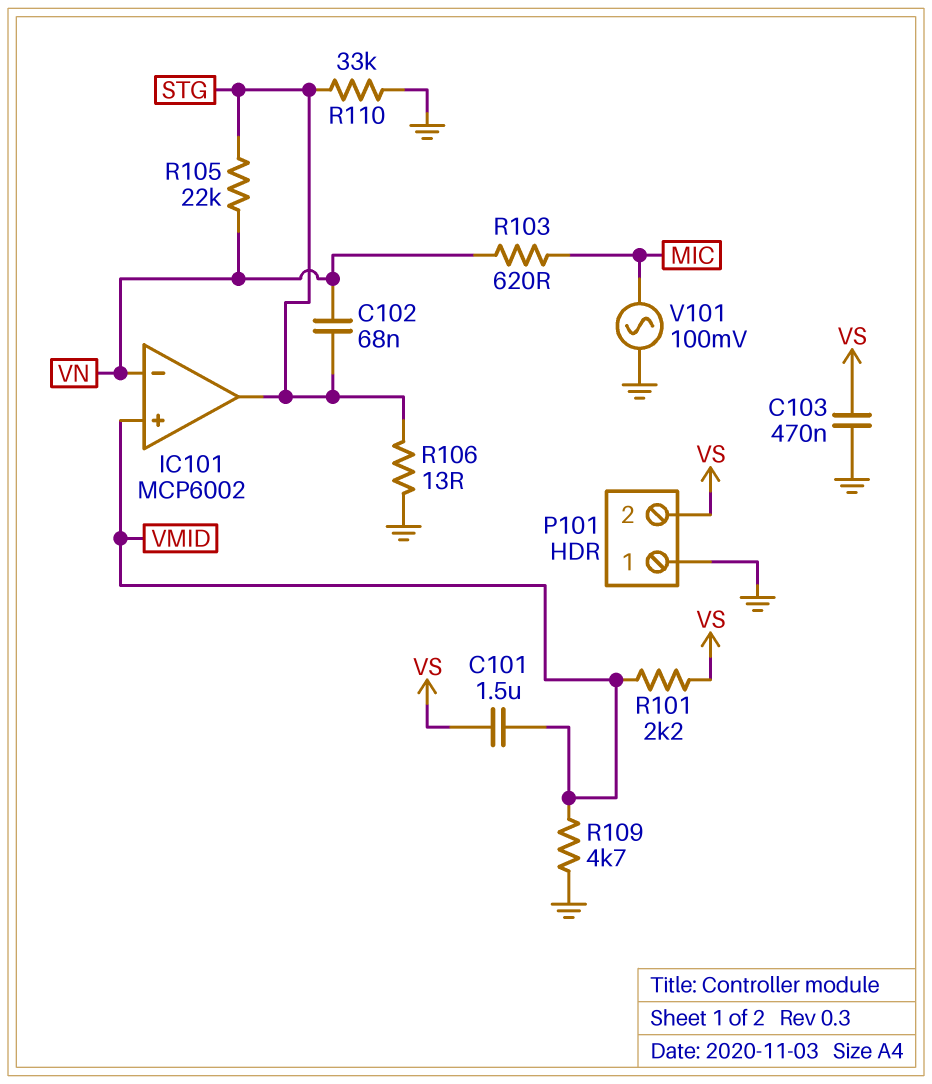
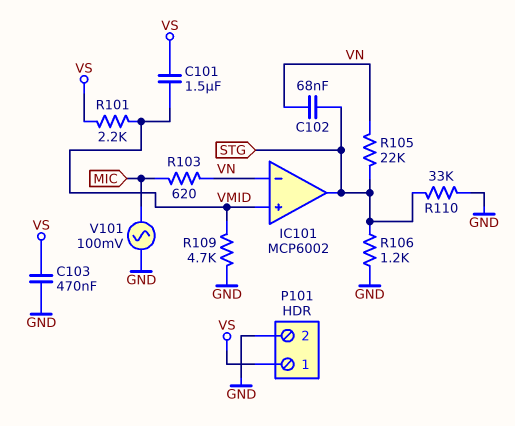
P101 pin 1: GND -> VS
P101 pin 2: VS -> GND
R106: 13 (GND, STG) -> 1.2k (GND, STG)

